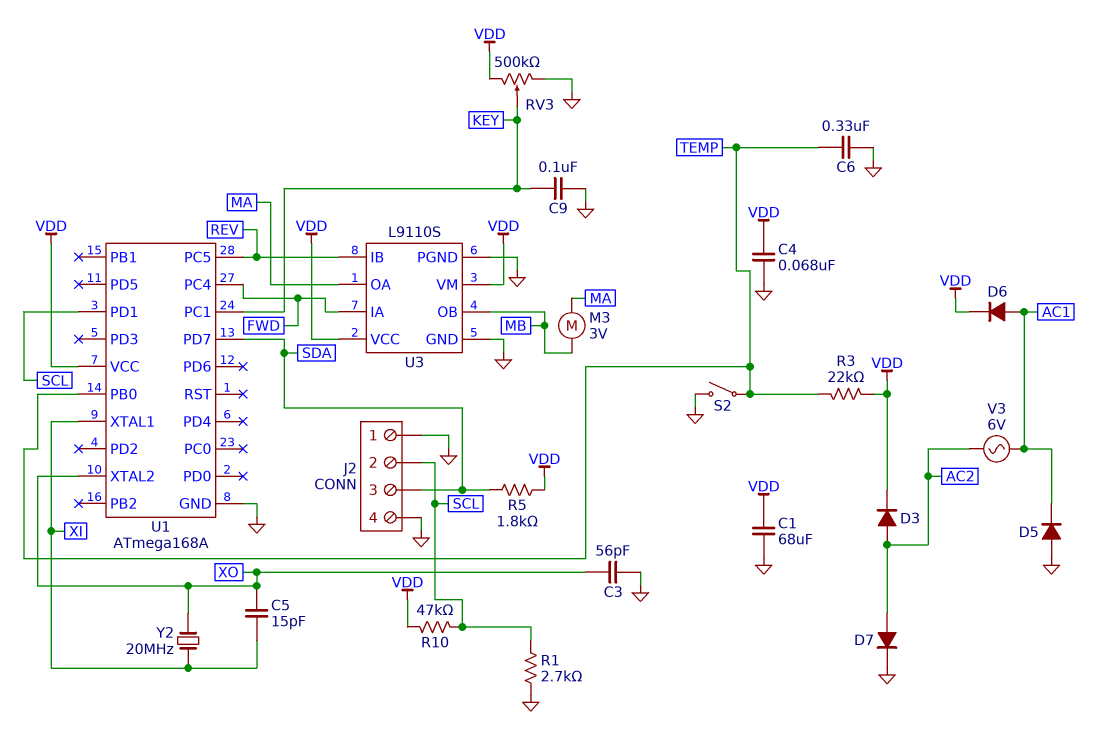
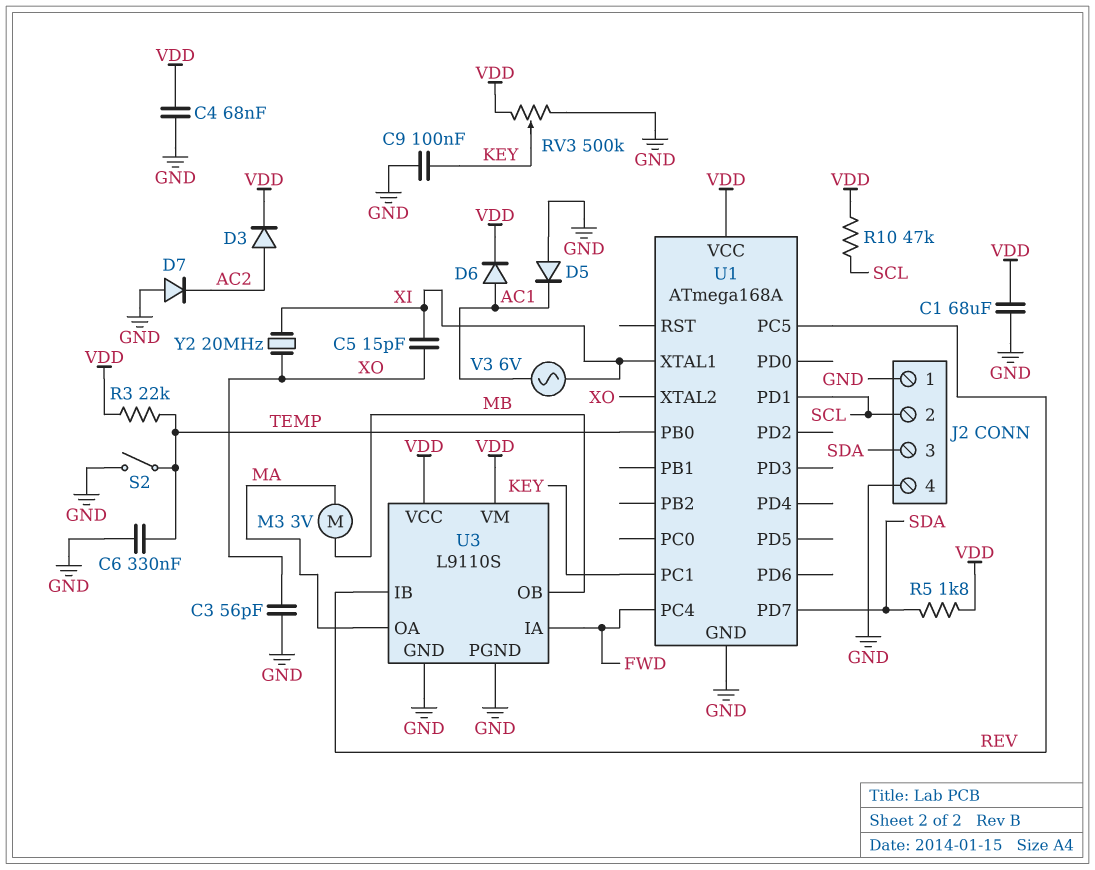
D7: diode (A AC2, K GND) -> diode (A GND, K AC2)
R1: 2.7k (GND, SCL) -> none
V3: AC 6V (AC1, AC2) -> AC 6V (AC1, XI)

